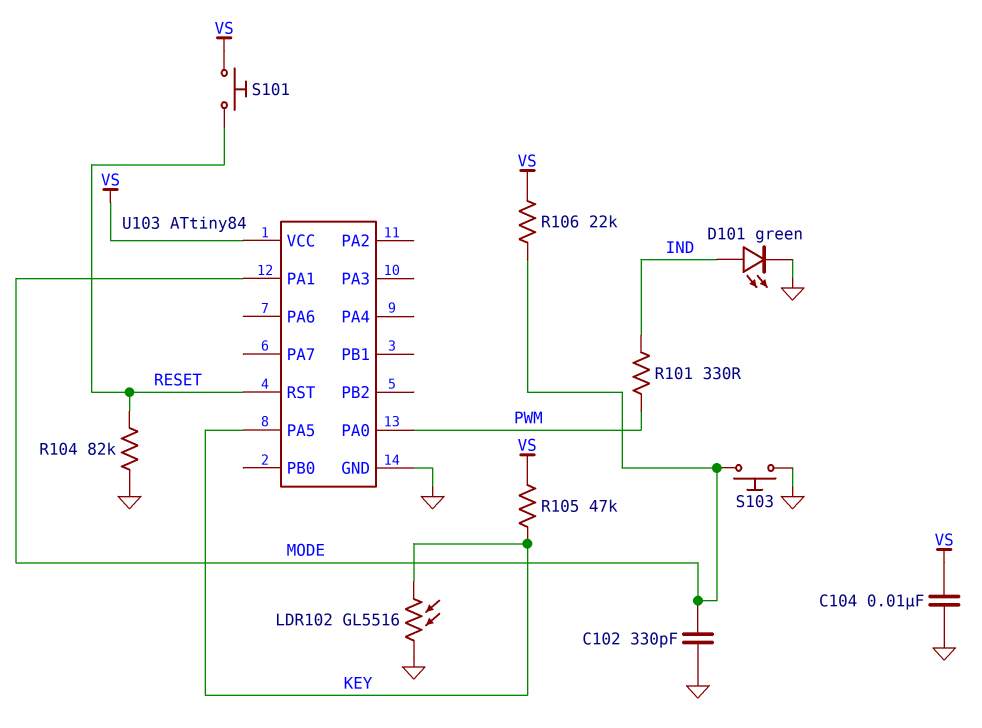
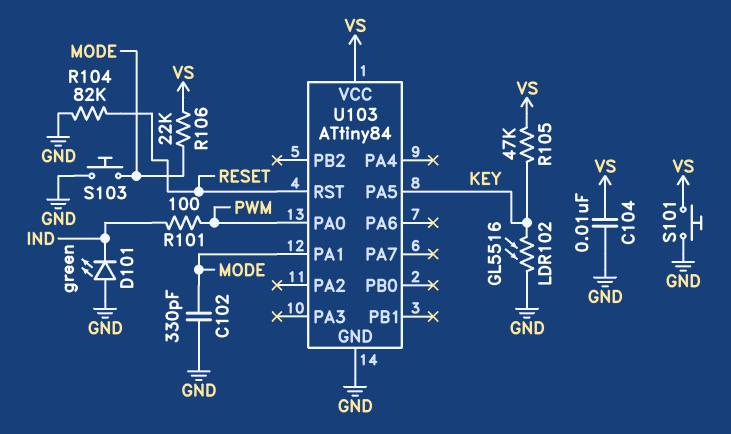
D101: LED green (A IND, K GND) -> LED green (A GND, K IND)
R101: 330 (IND, PWM) -> 100 (IND, PWM)
S101: button (RESET, VS) -> button (GND, VS)

